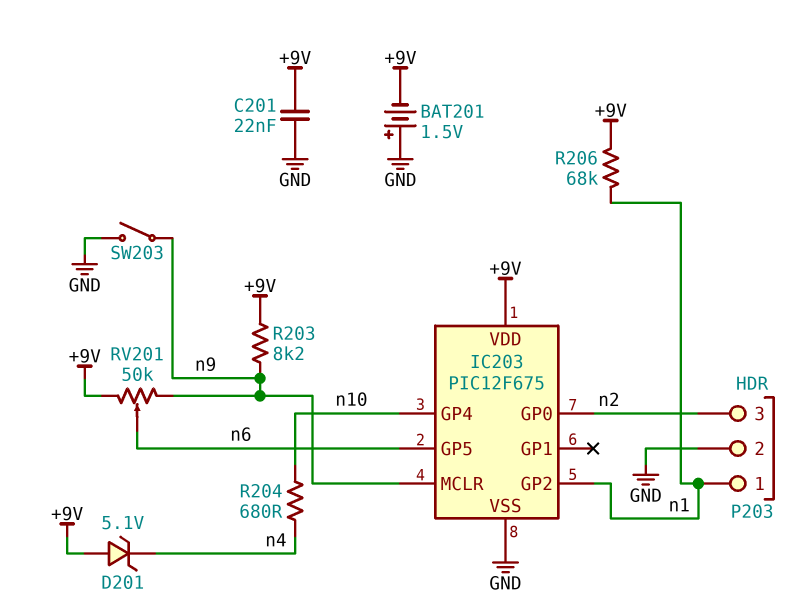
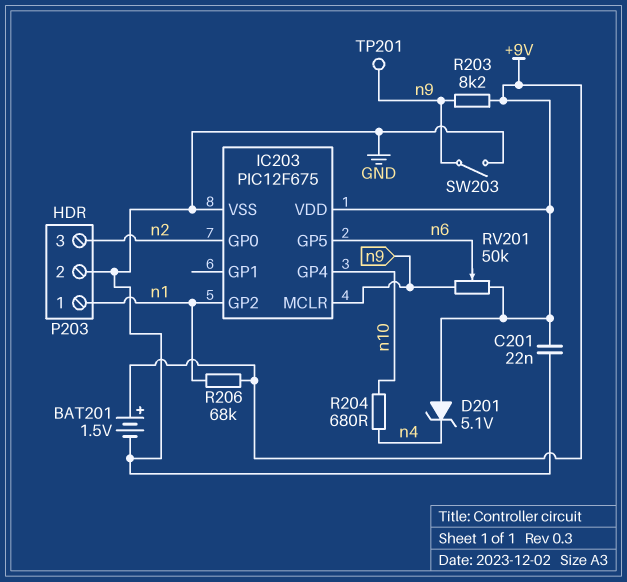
BAT201: 1.5V (plus GND, minus +9V) -> 1.5V (plus +9V, minus GND)
TP201: none -> test point (n9)

